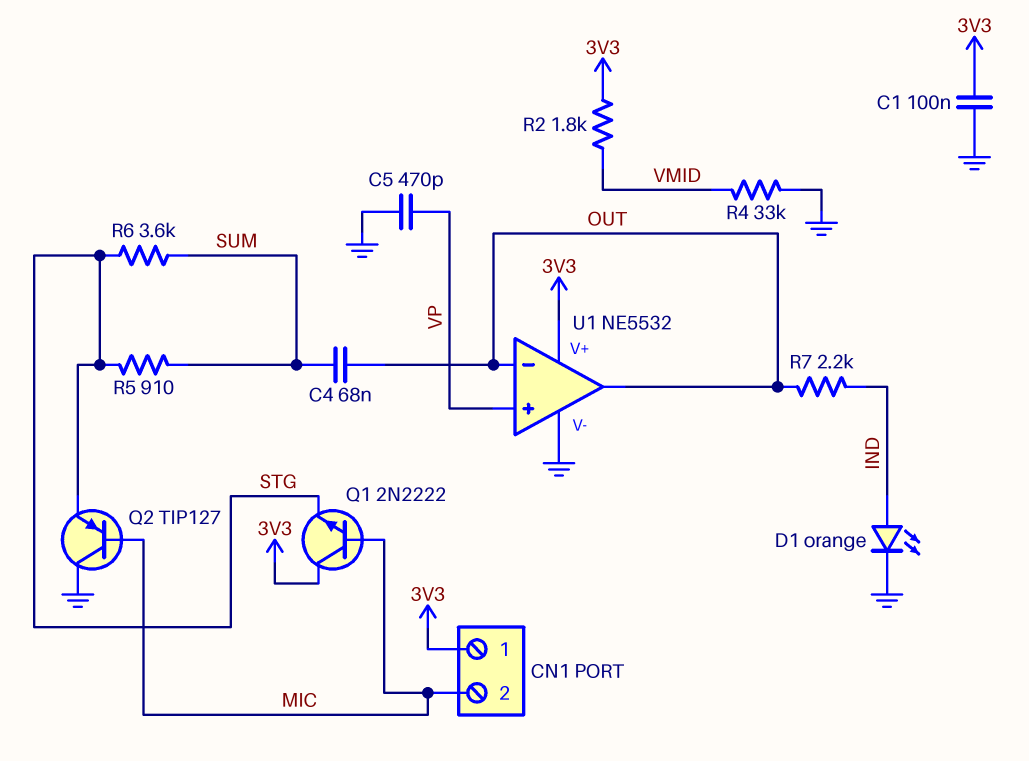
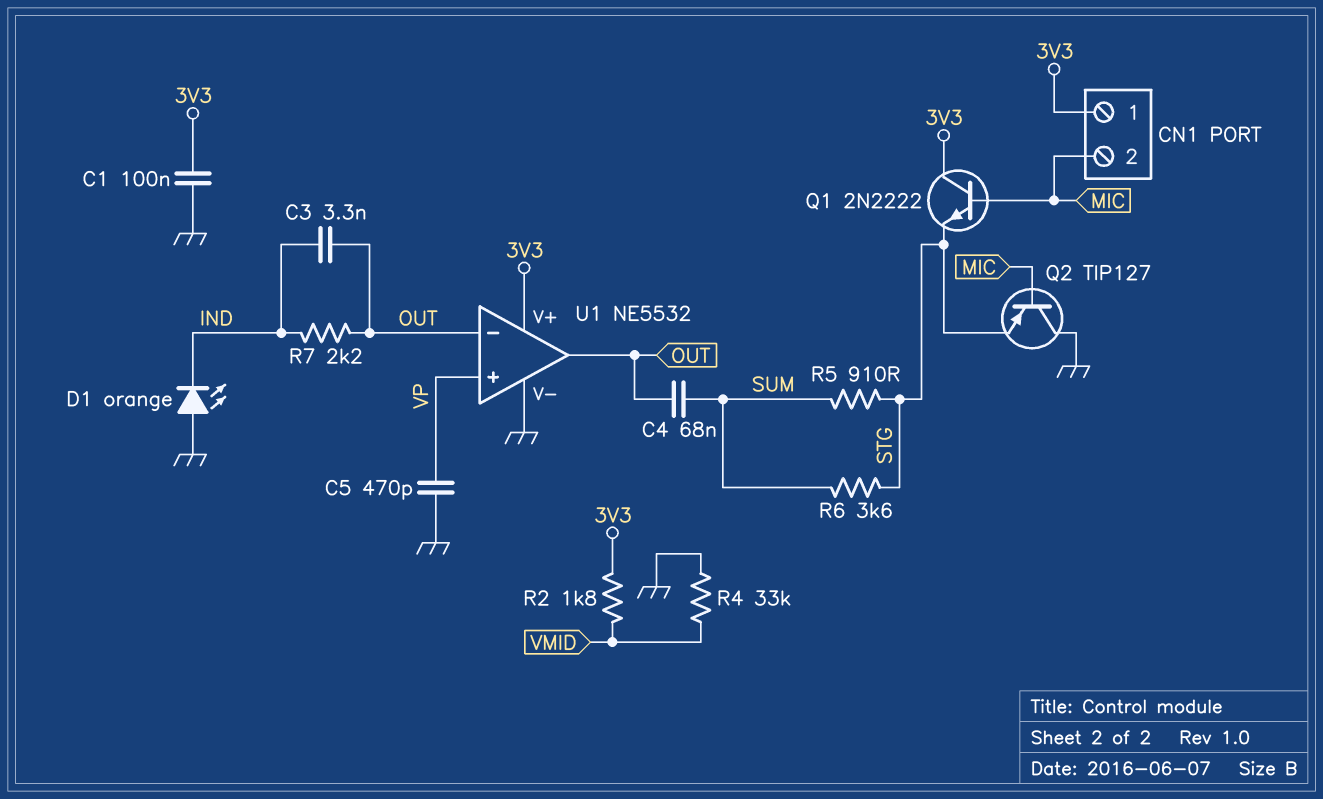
C3: none -> 3.3nF (IND, OUT)
D1: LED orange (A IND, K GND) -> LED orange (A GND, K IND)

